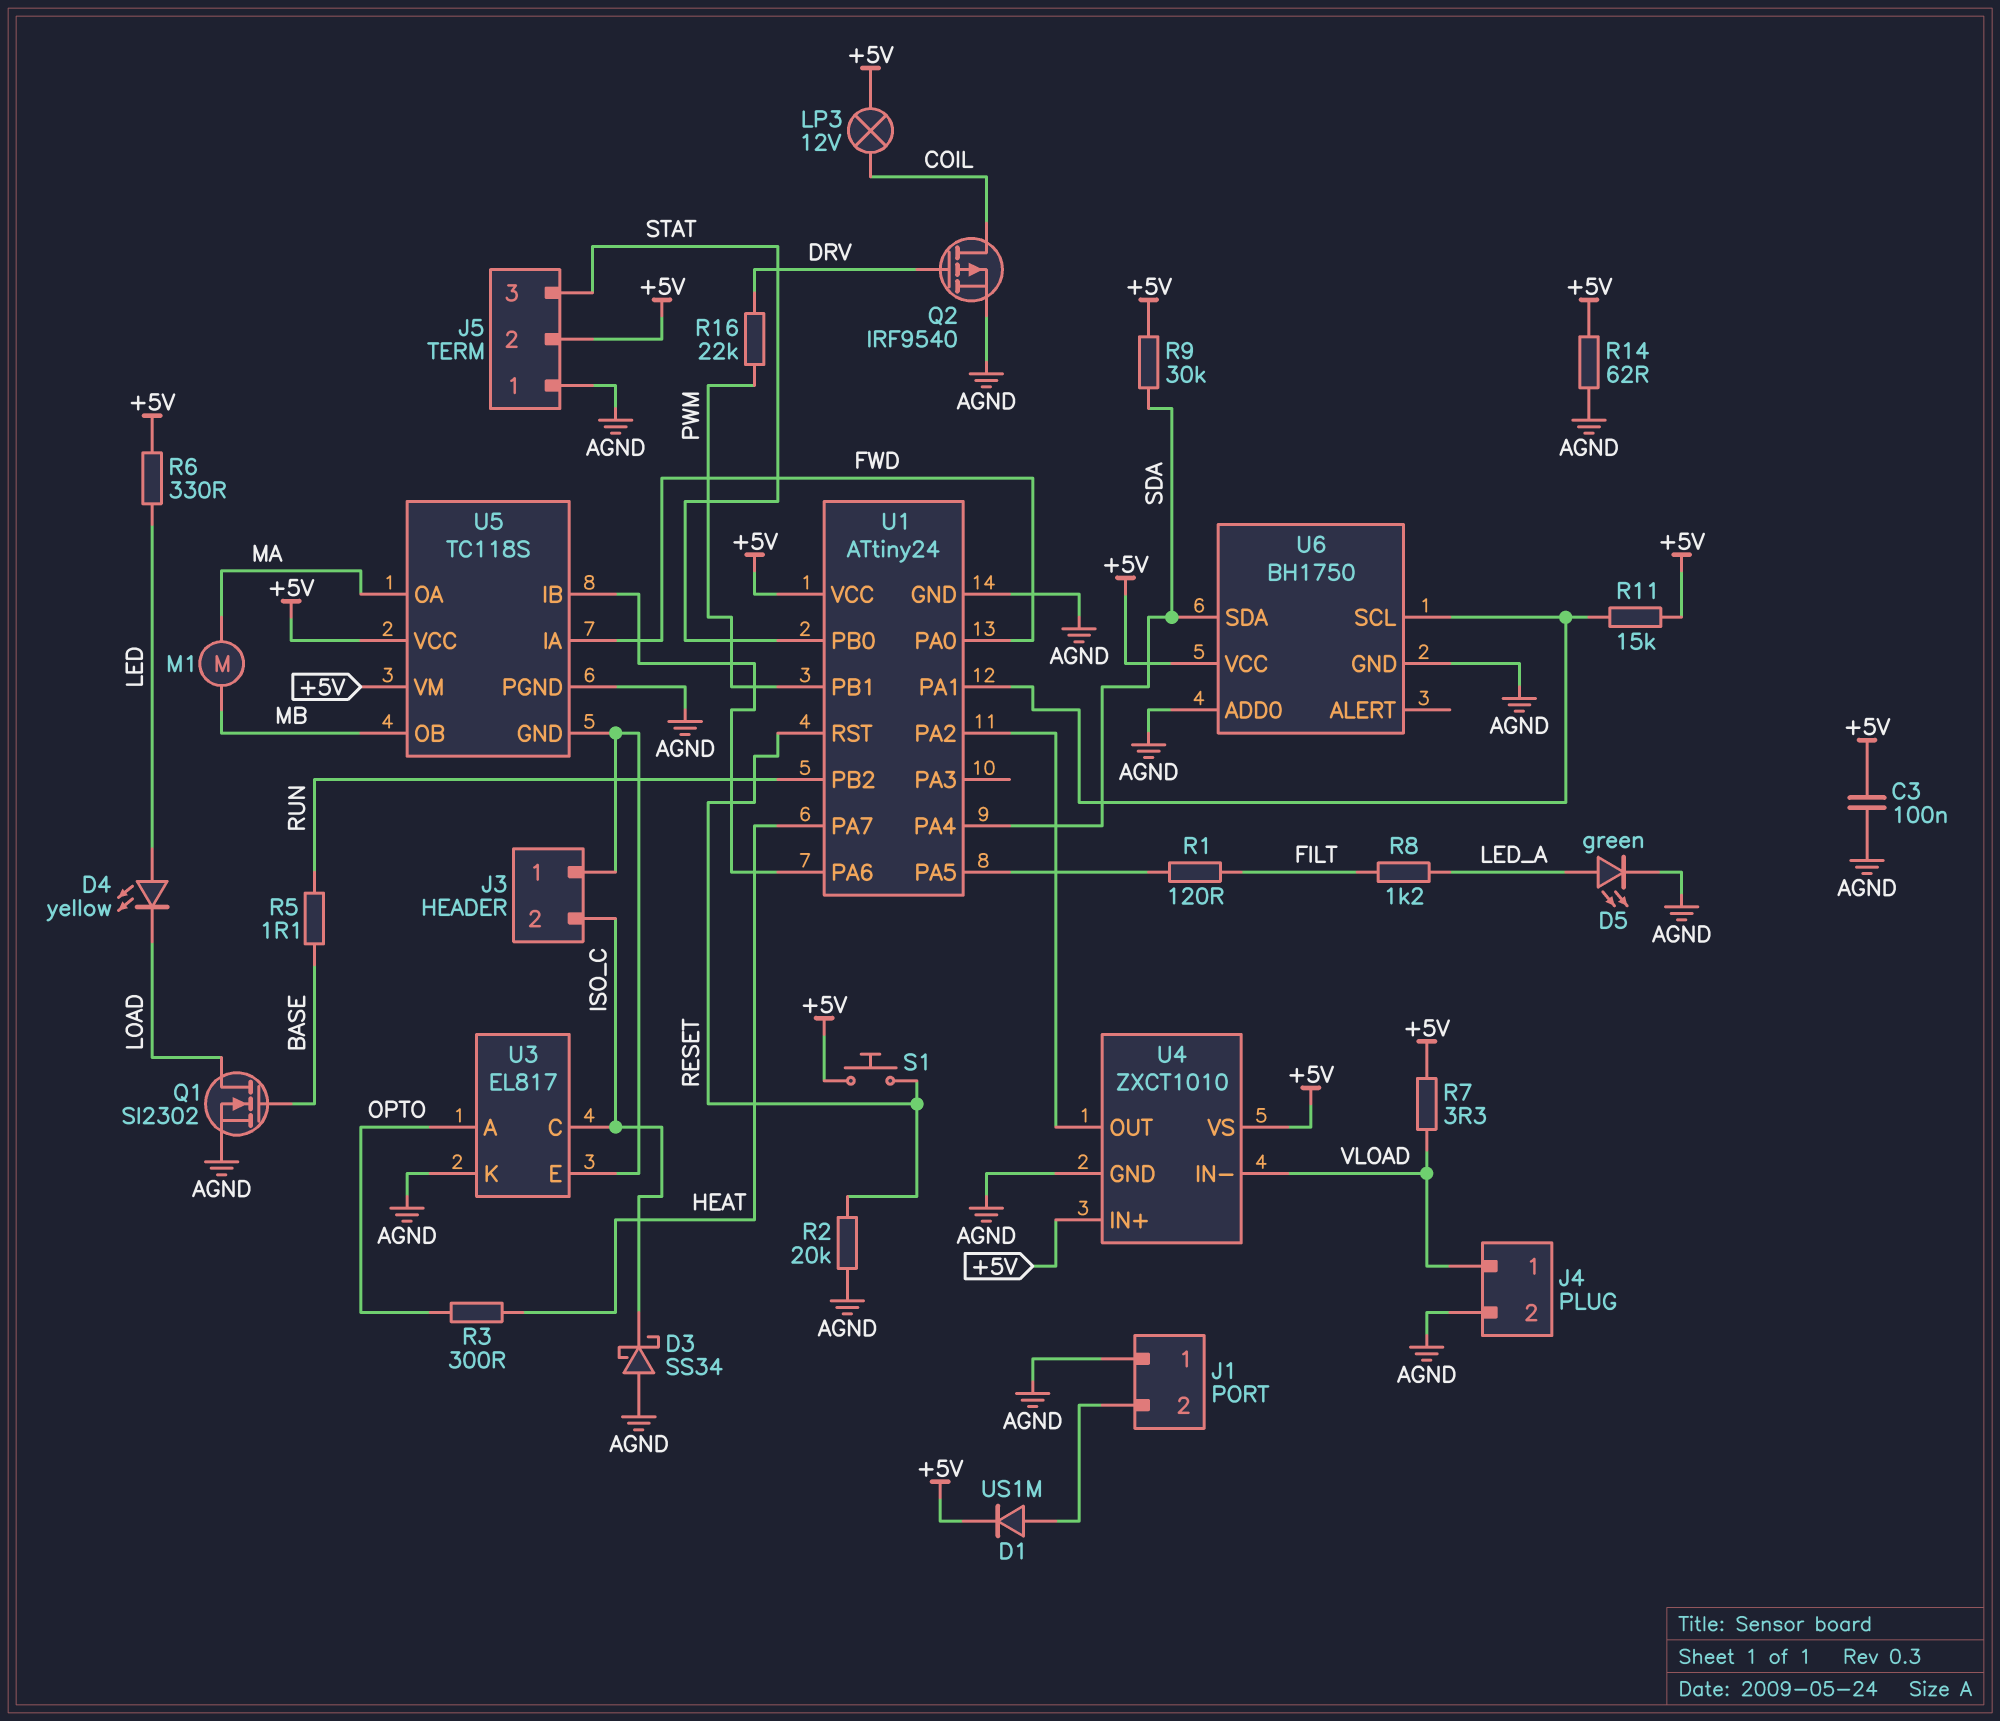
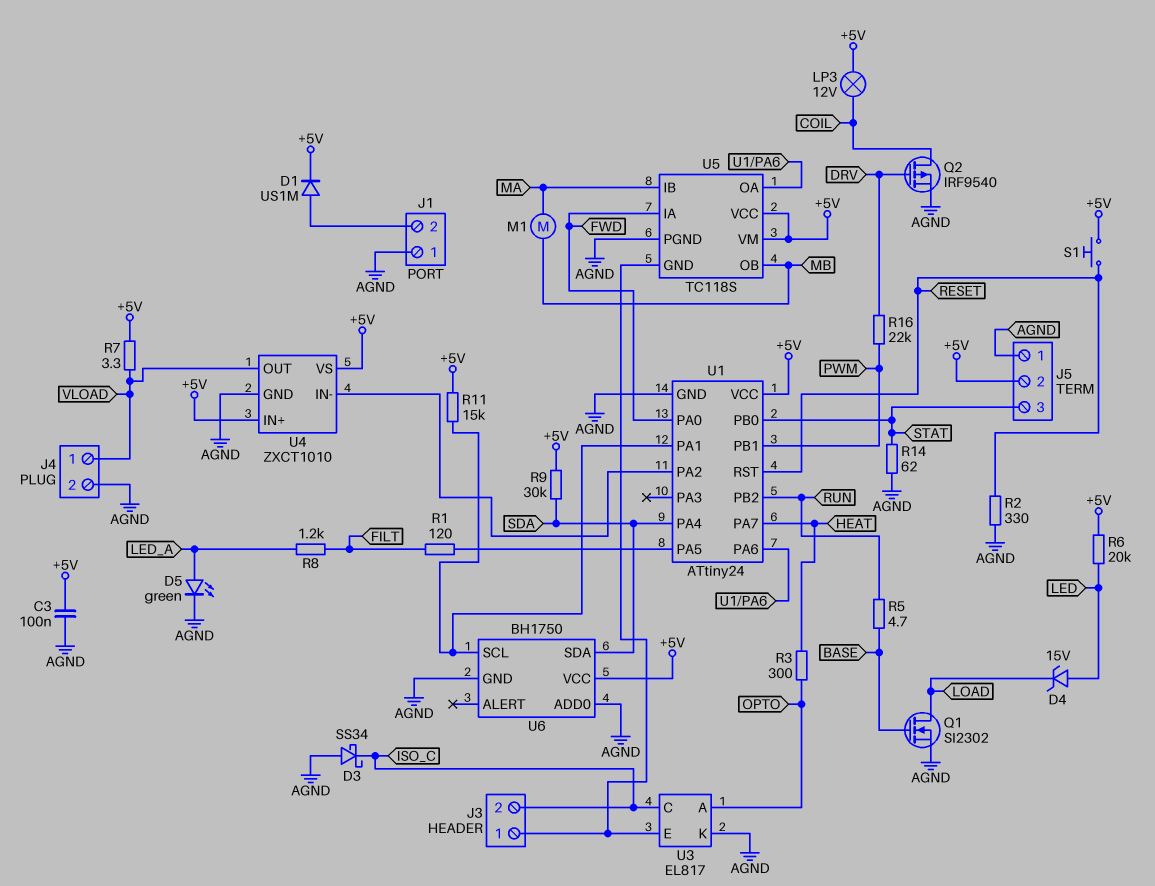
D4: LED yellow (A LED, K LOAD) -> zener 15V (A LED, K LOAD)
R2: 20k (AGND, RESET) -> 330 (AGND, RESET)
R5: 1.1 (BASE, RUN) -> 4.7 (BASE, RUN)
R6: 330 (+5V, LED) -> 20k (+5V, LED)
R14: 62 (+5V, AGND) -> 62 (AGND, STAT)
U4 pin IN-: VLOAD -> U1/PA2
U4 pin OUT: U1/PA2 -> VLOAD
U5 pin IB: U1/PA6 -> MA
U5 pin OA: MA -> U1/PA6

